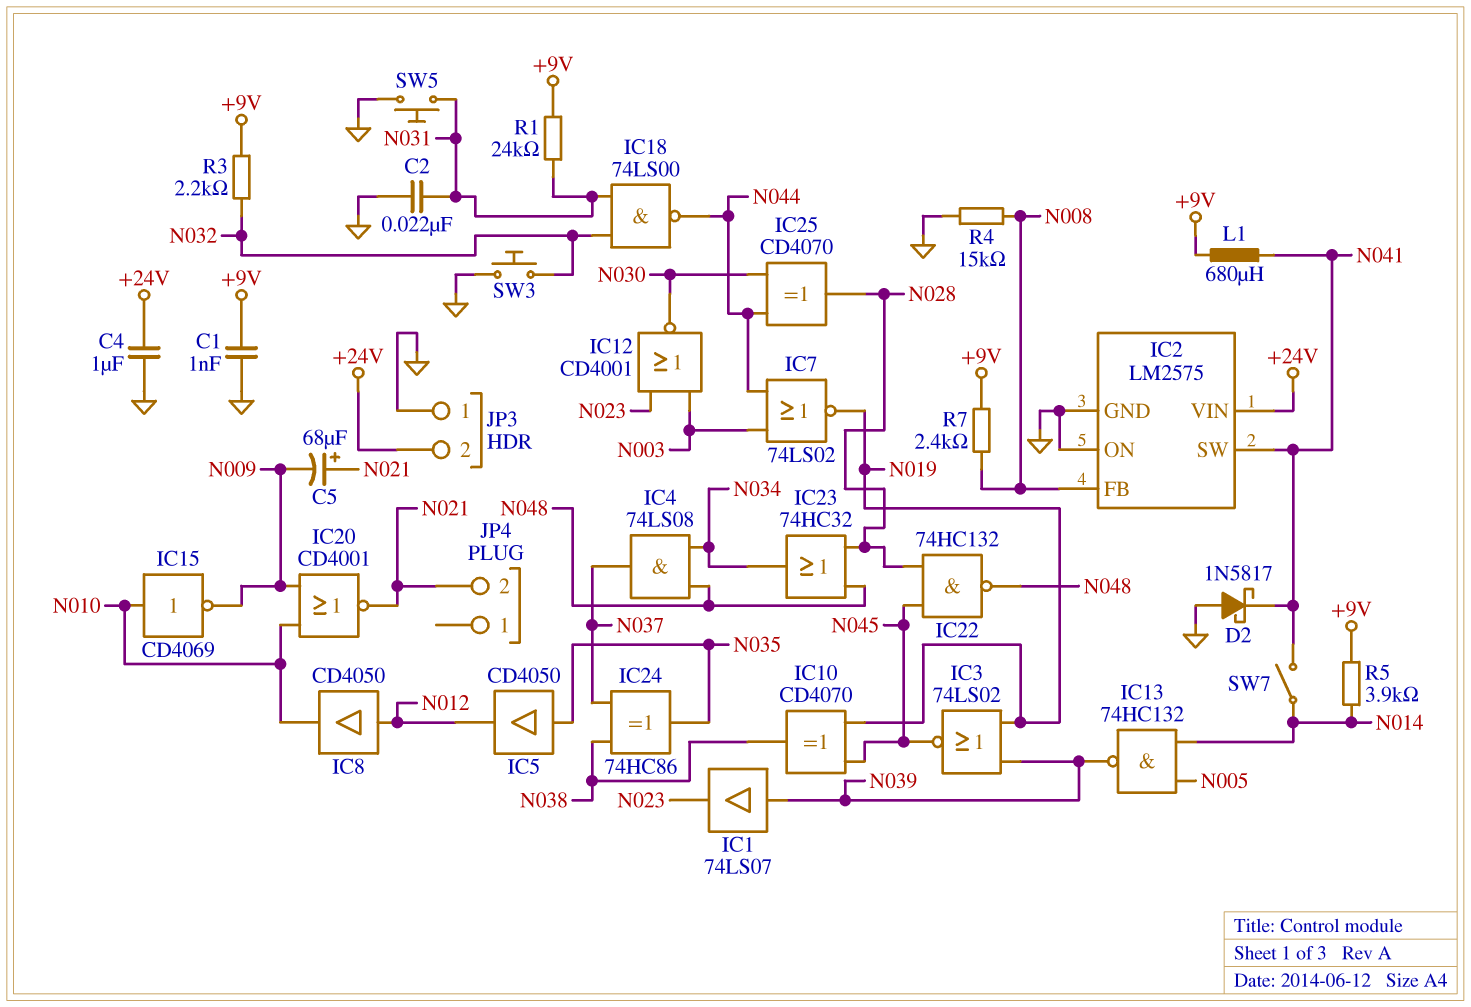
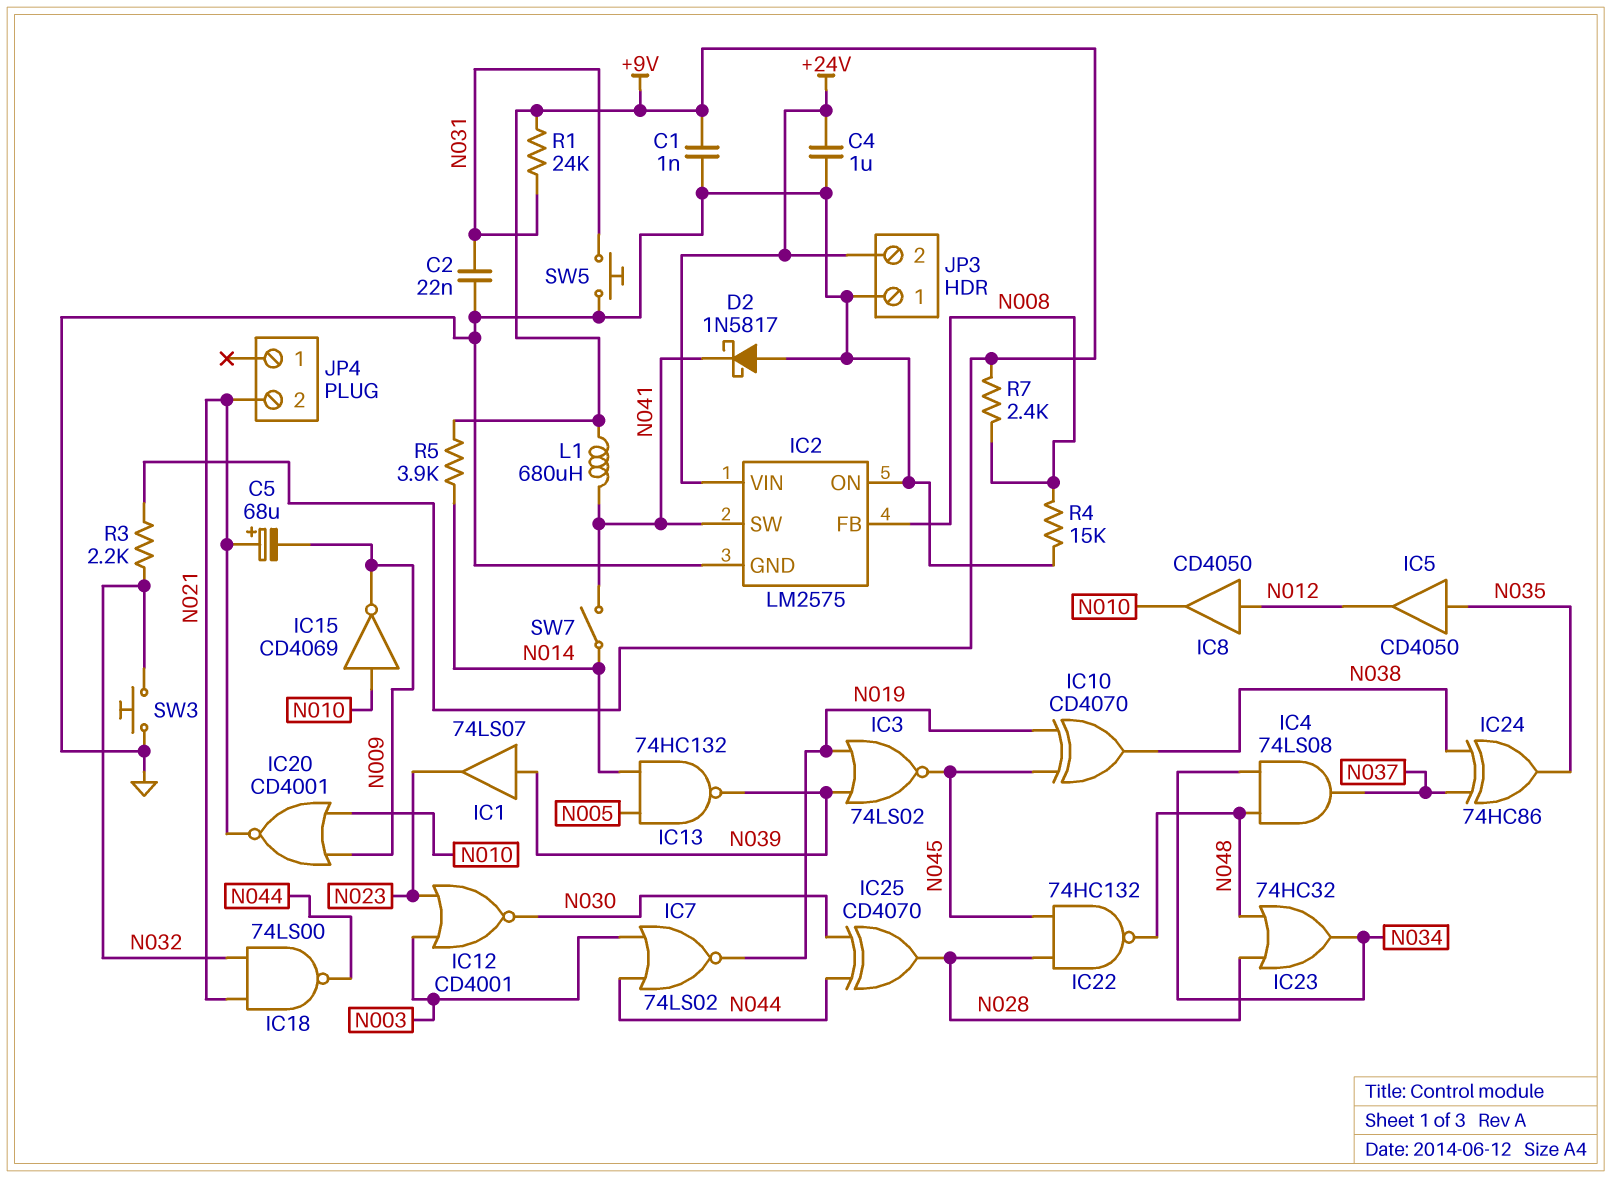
IC18: NAND 74LS00 (in N031, in N032, out N044) -> NAND 74LS00 (in N021, in N032, out N044)

